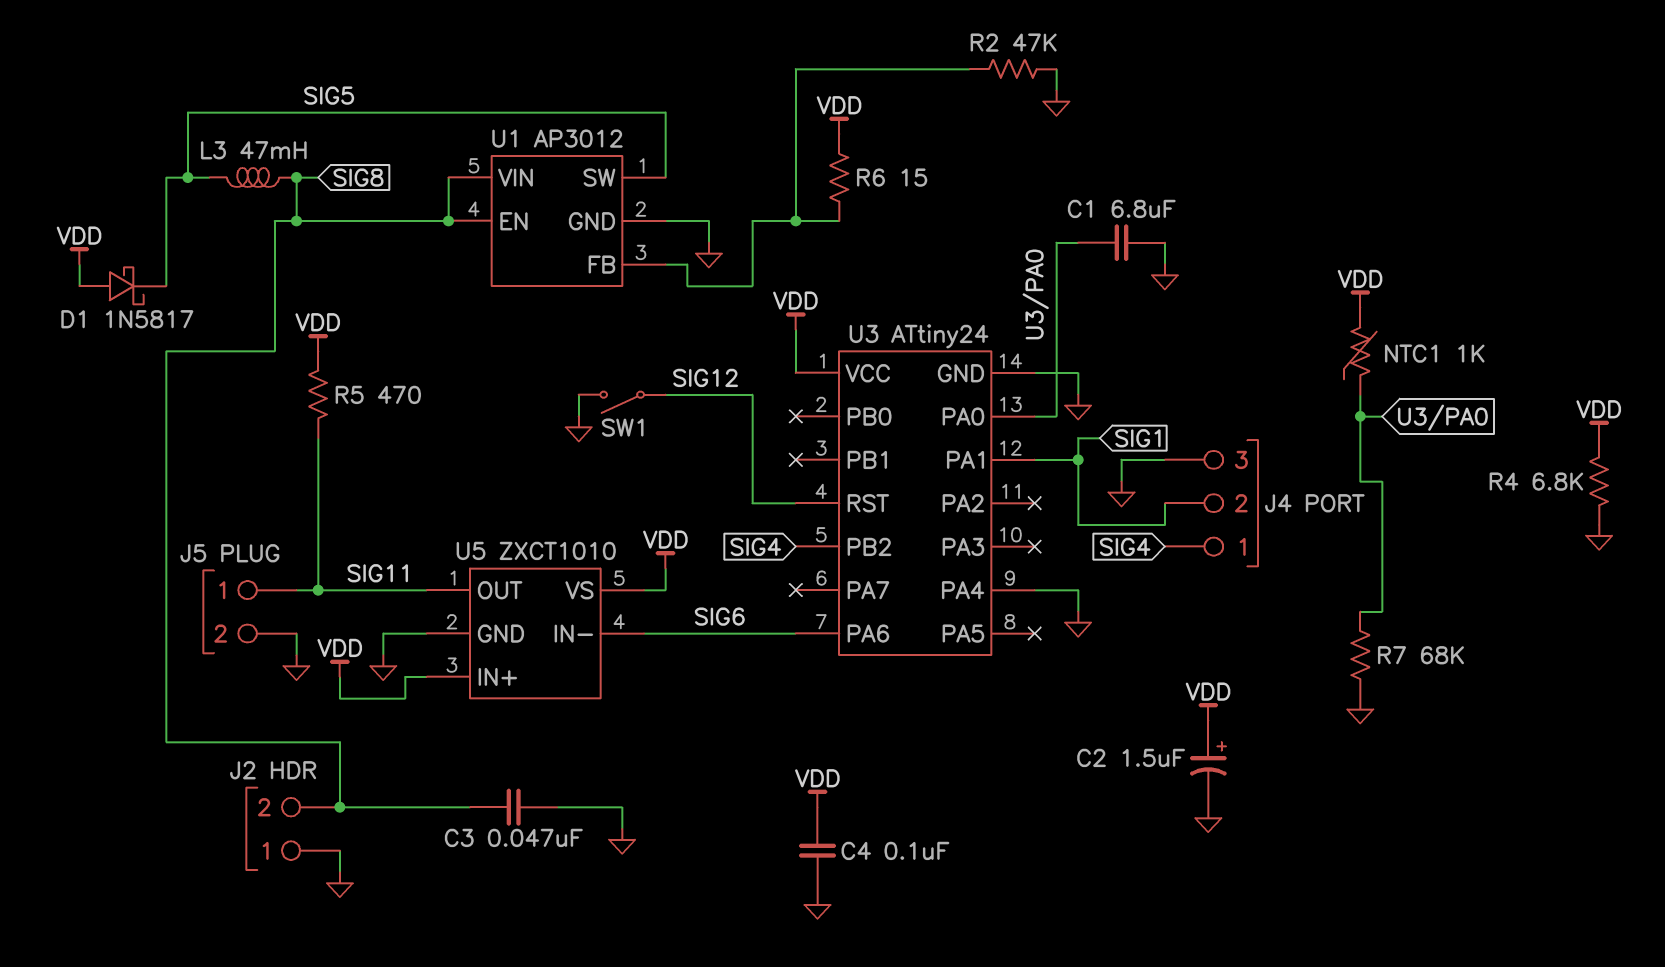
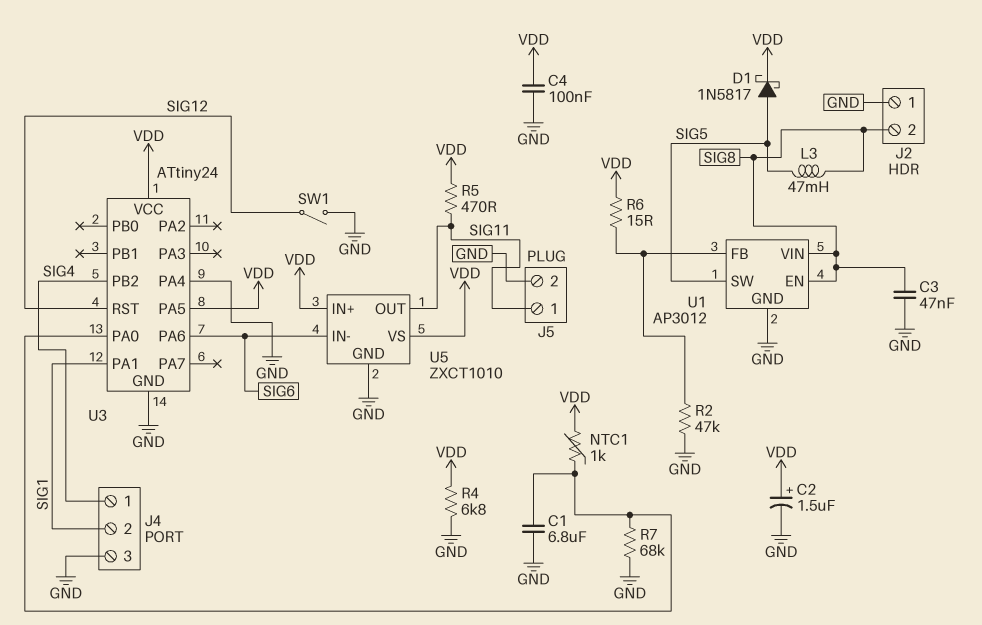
D1: schottky 1N5817 (A VDD, K SIG5) -> schottky 1N5817 (A SIG5, K VDD)
U3 pin PA5: none -> VDD

